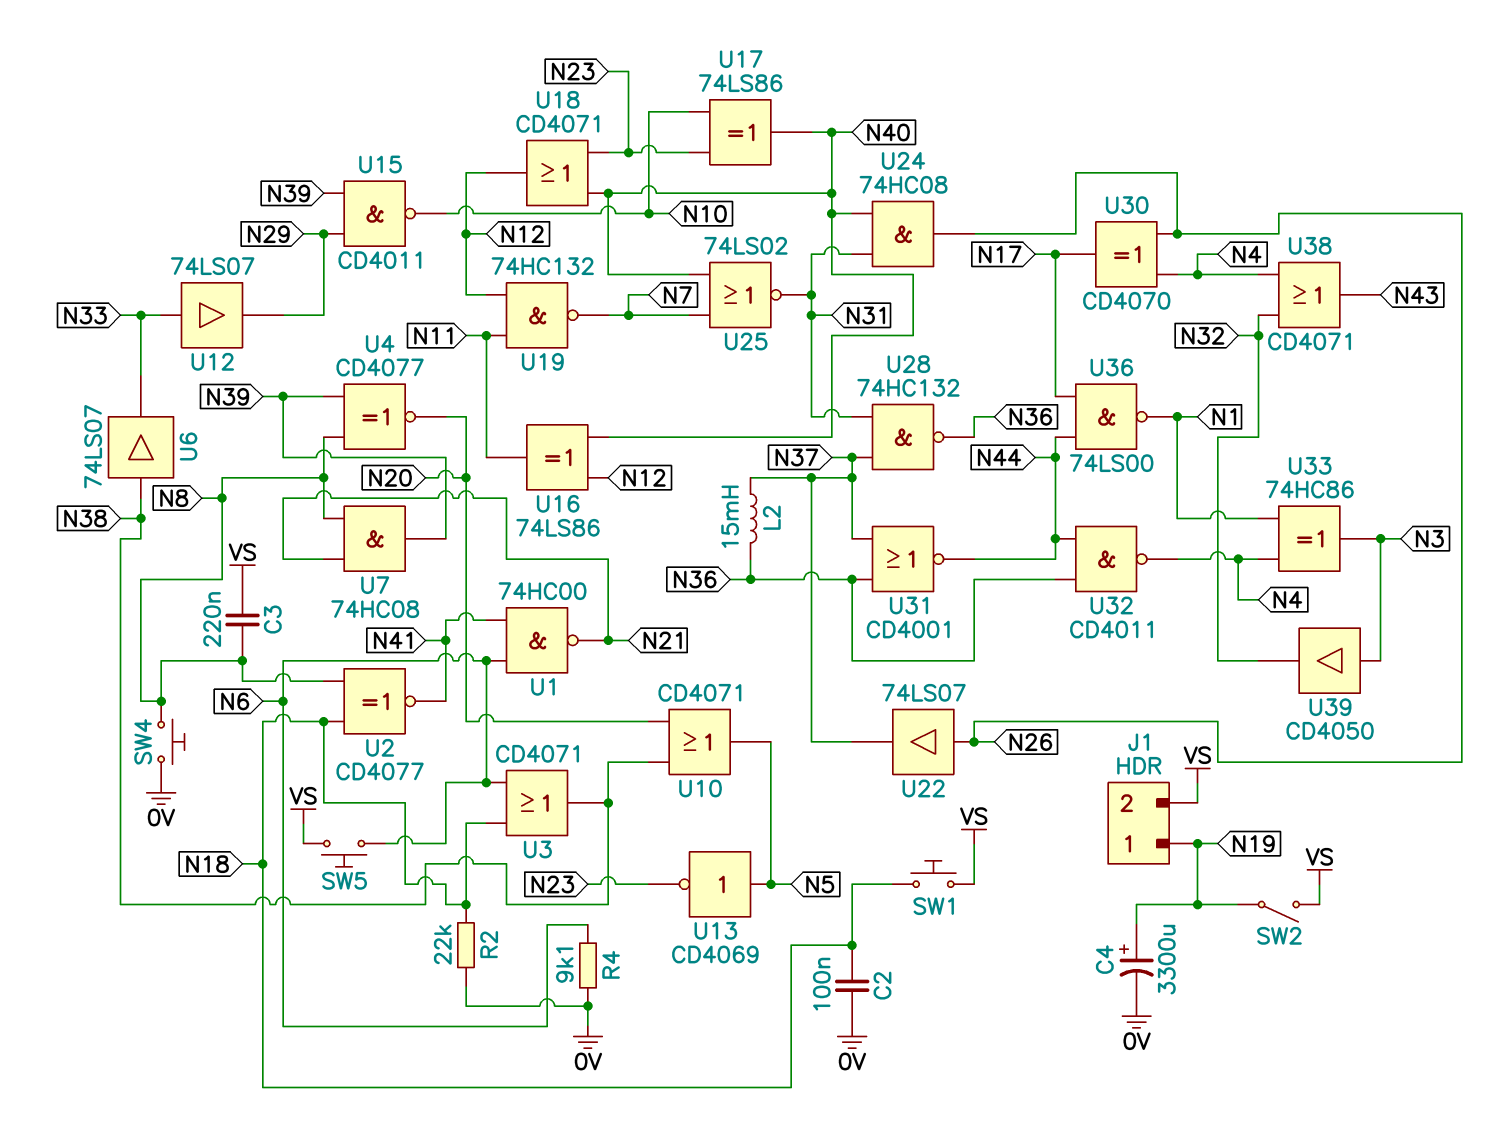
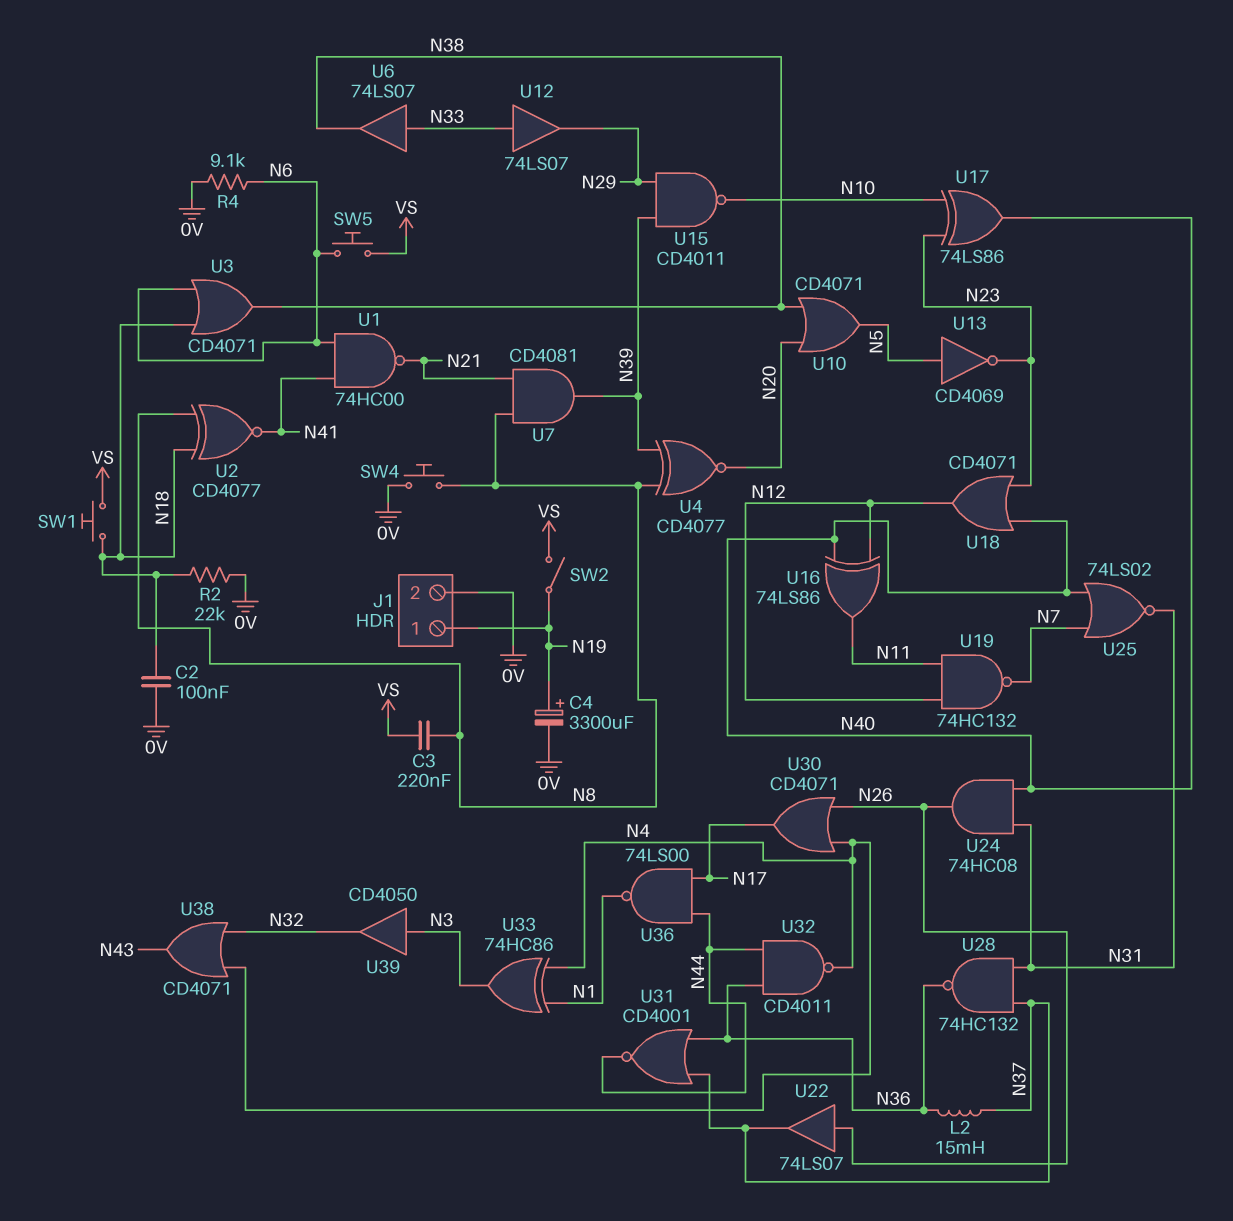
J1 pin 2: VS -> 0V
U6: buffer 74LS07 (in N38, out N33) -> buffer 74LS07 (in N33, out N38)
U7: AND 74HC08 (in N8, in N21, out N39) -> AND CD4081 (in N8, in N21, out N39)
U30: XOR CD4070 (in N4, in N26, out N17) -> OR CD4071 (in N4, in N26, out N17)

